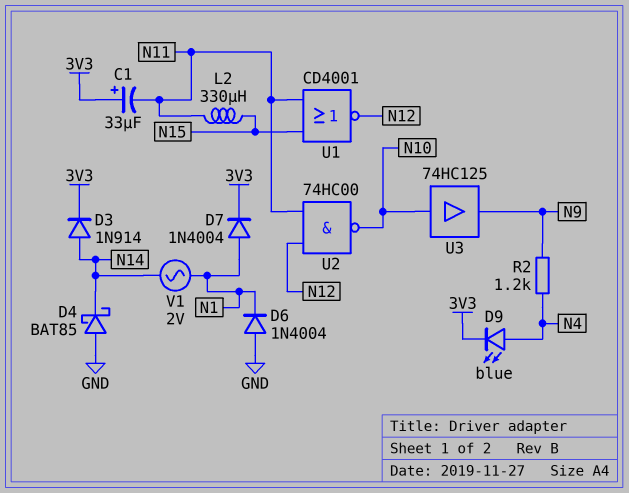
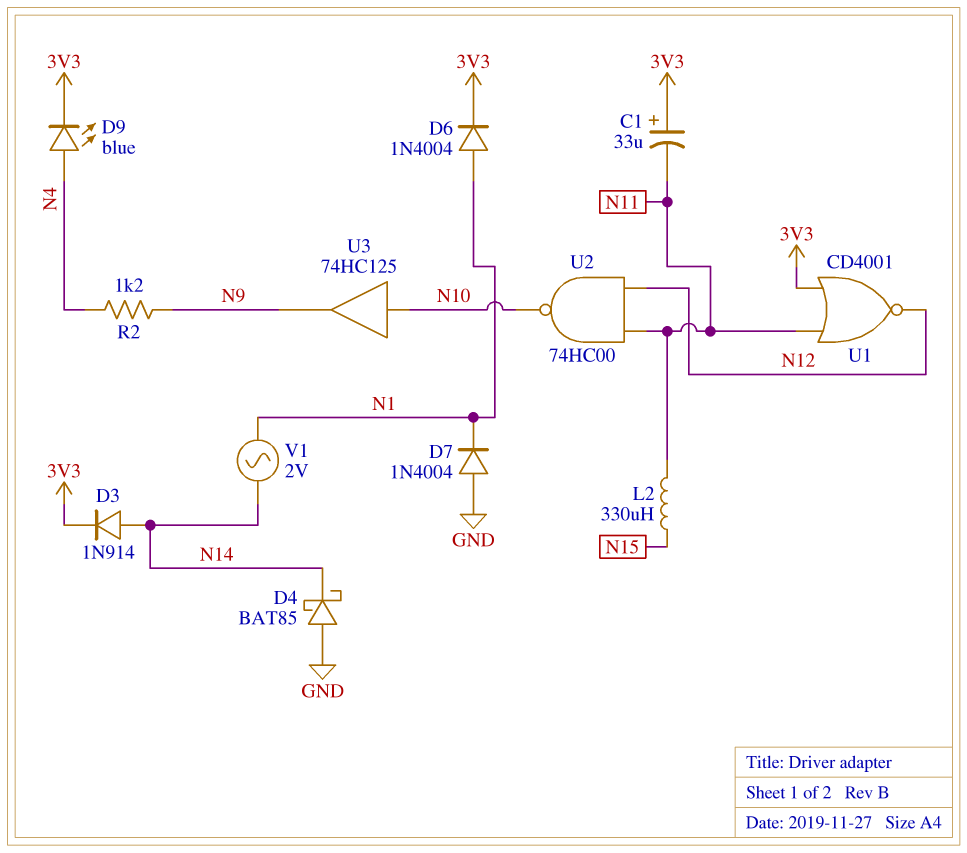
D6: diode 1N4004 (A GND, K N1) -> diode 1N4004 (A N1, K 3V3)
D7: diode 1N4004 (A N1, K 3V3) -> diode 1N4004 (A GND, K N1)
U1: NOR CD4001 (in N11, in N15, out N12) -> NOR CD4001 (in 3V3, in N11, out N12)

